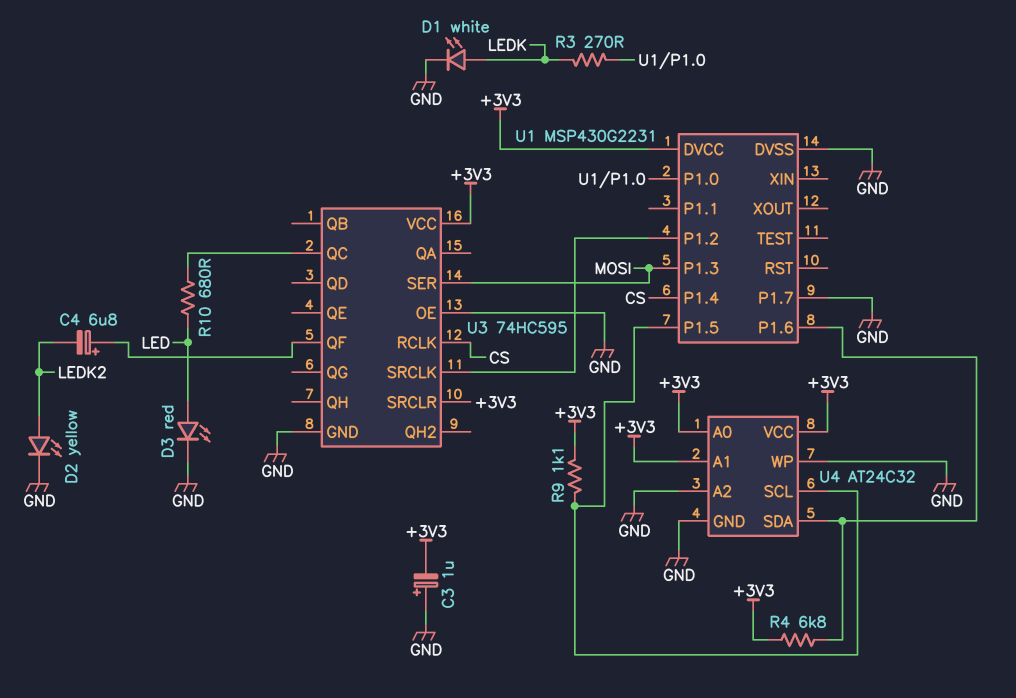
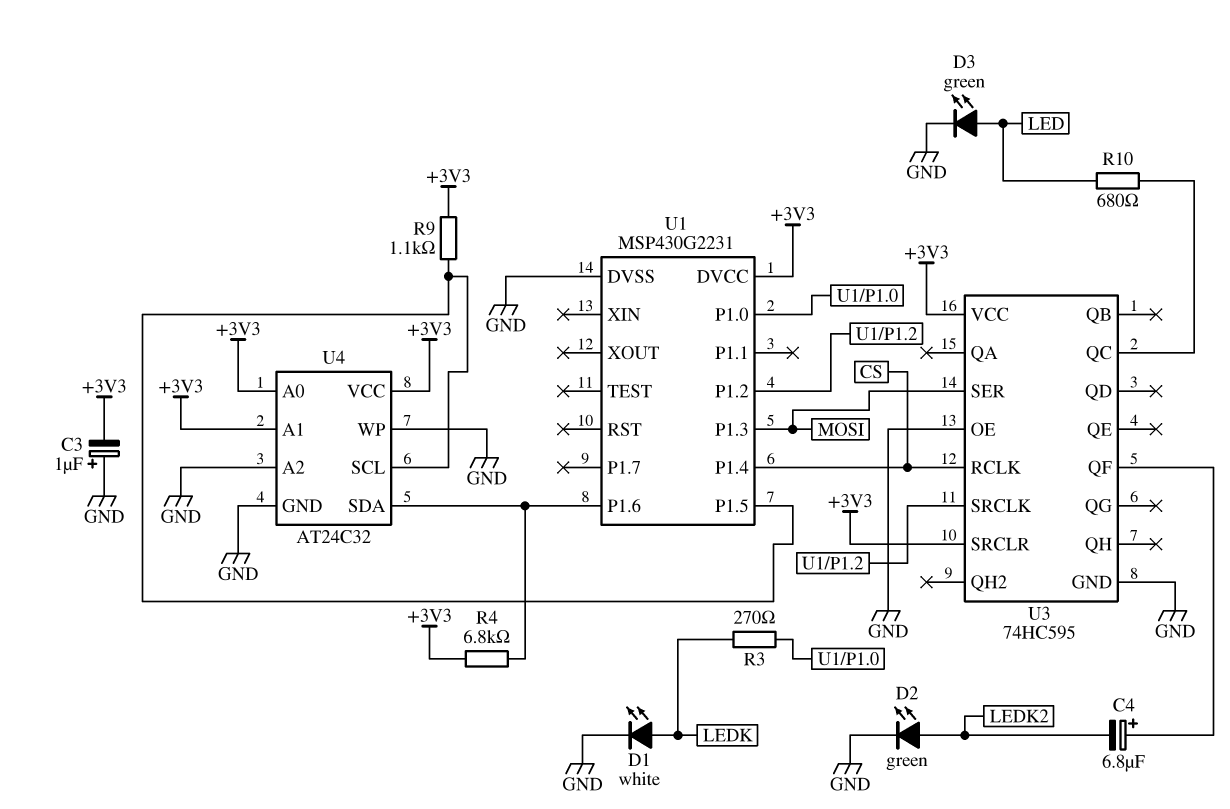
D2: LED yellow (A LEDK2, K GND) -> LED green (A LEDK2, K GND)
D3: LED red (A LED, K GND) -> LED green (A LED, K GND)
U1 pin P1.7: GND -> none

